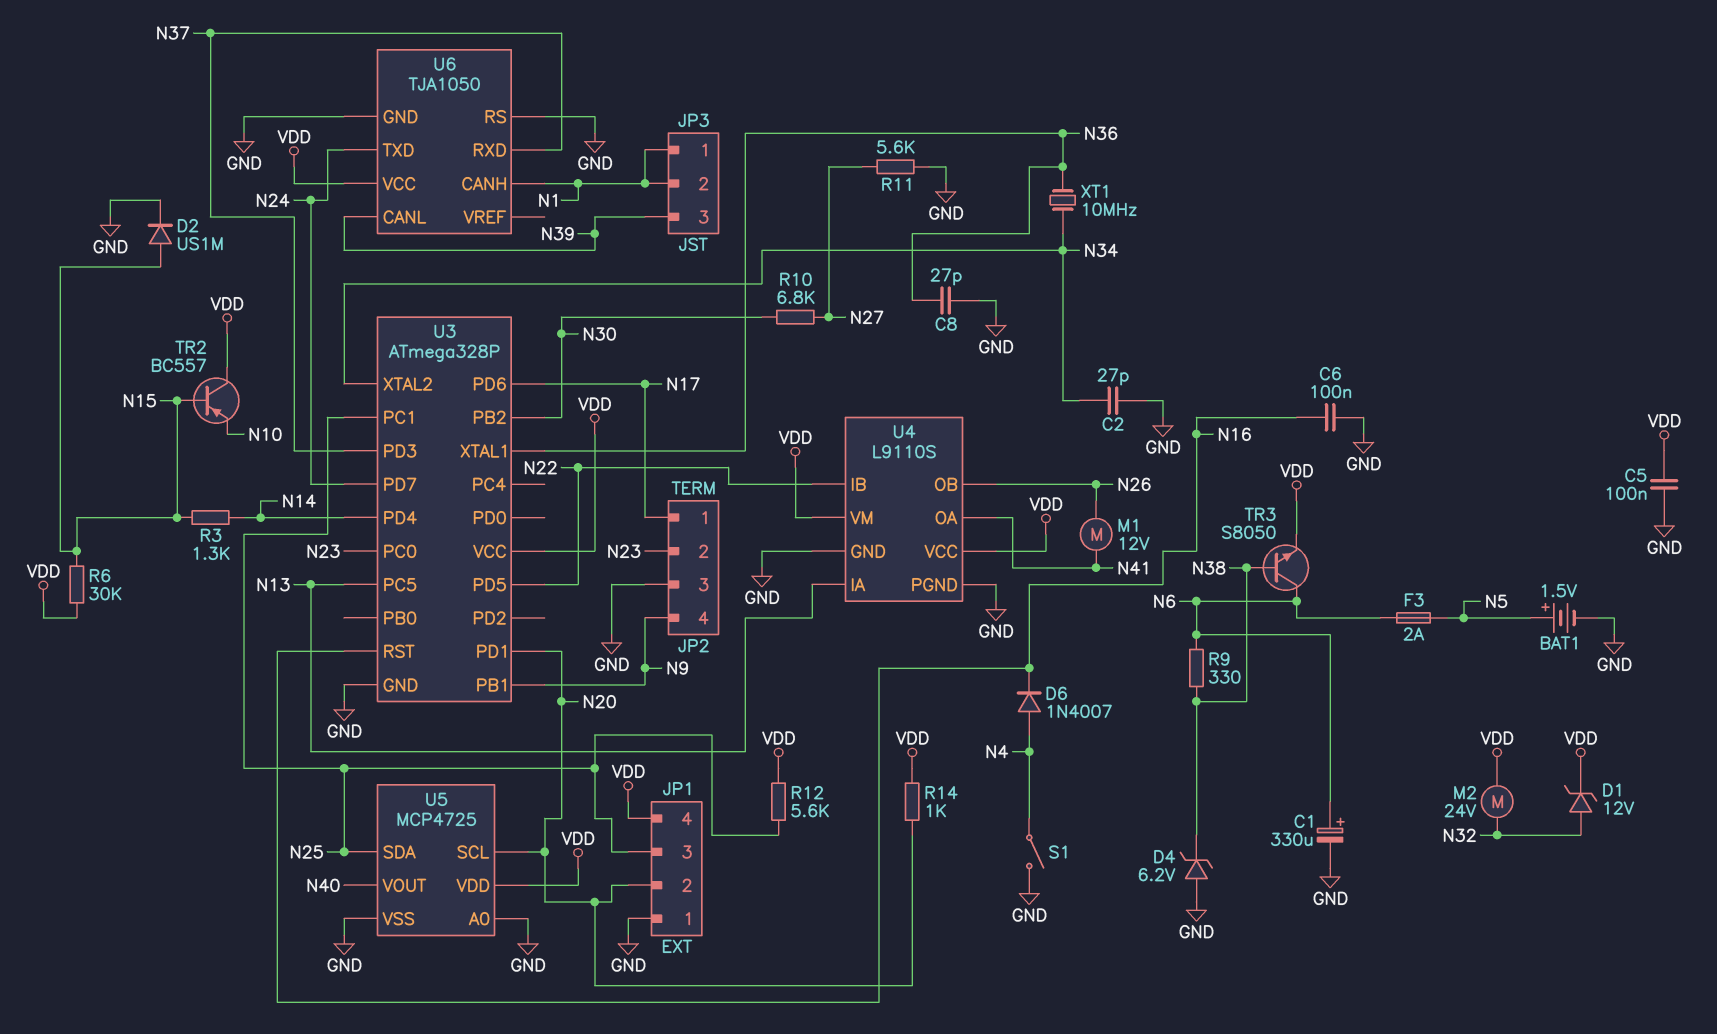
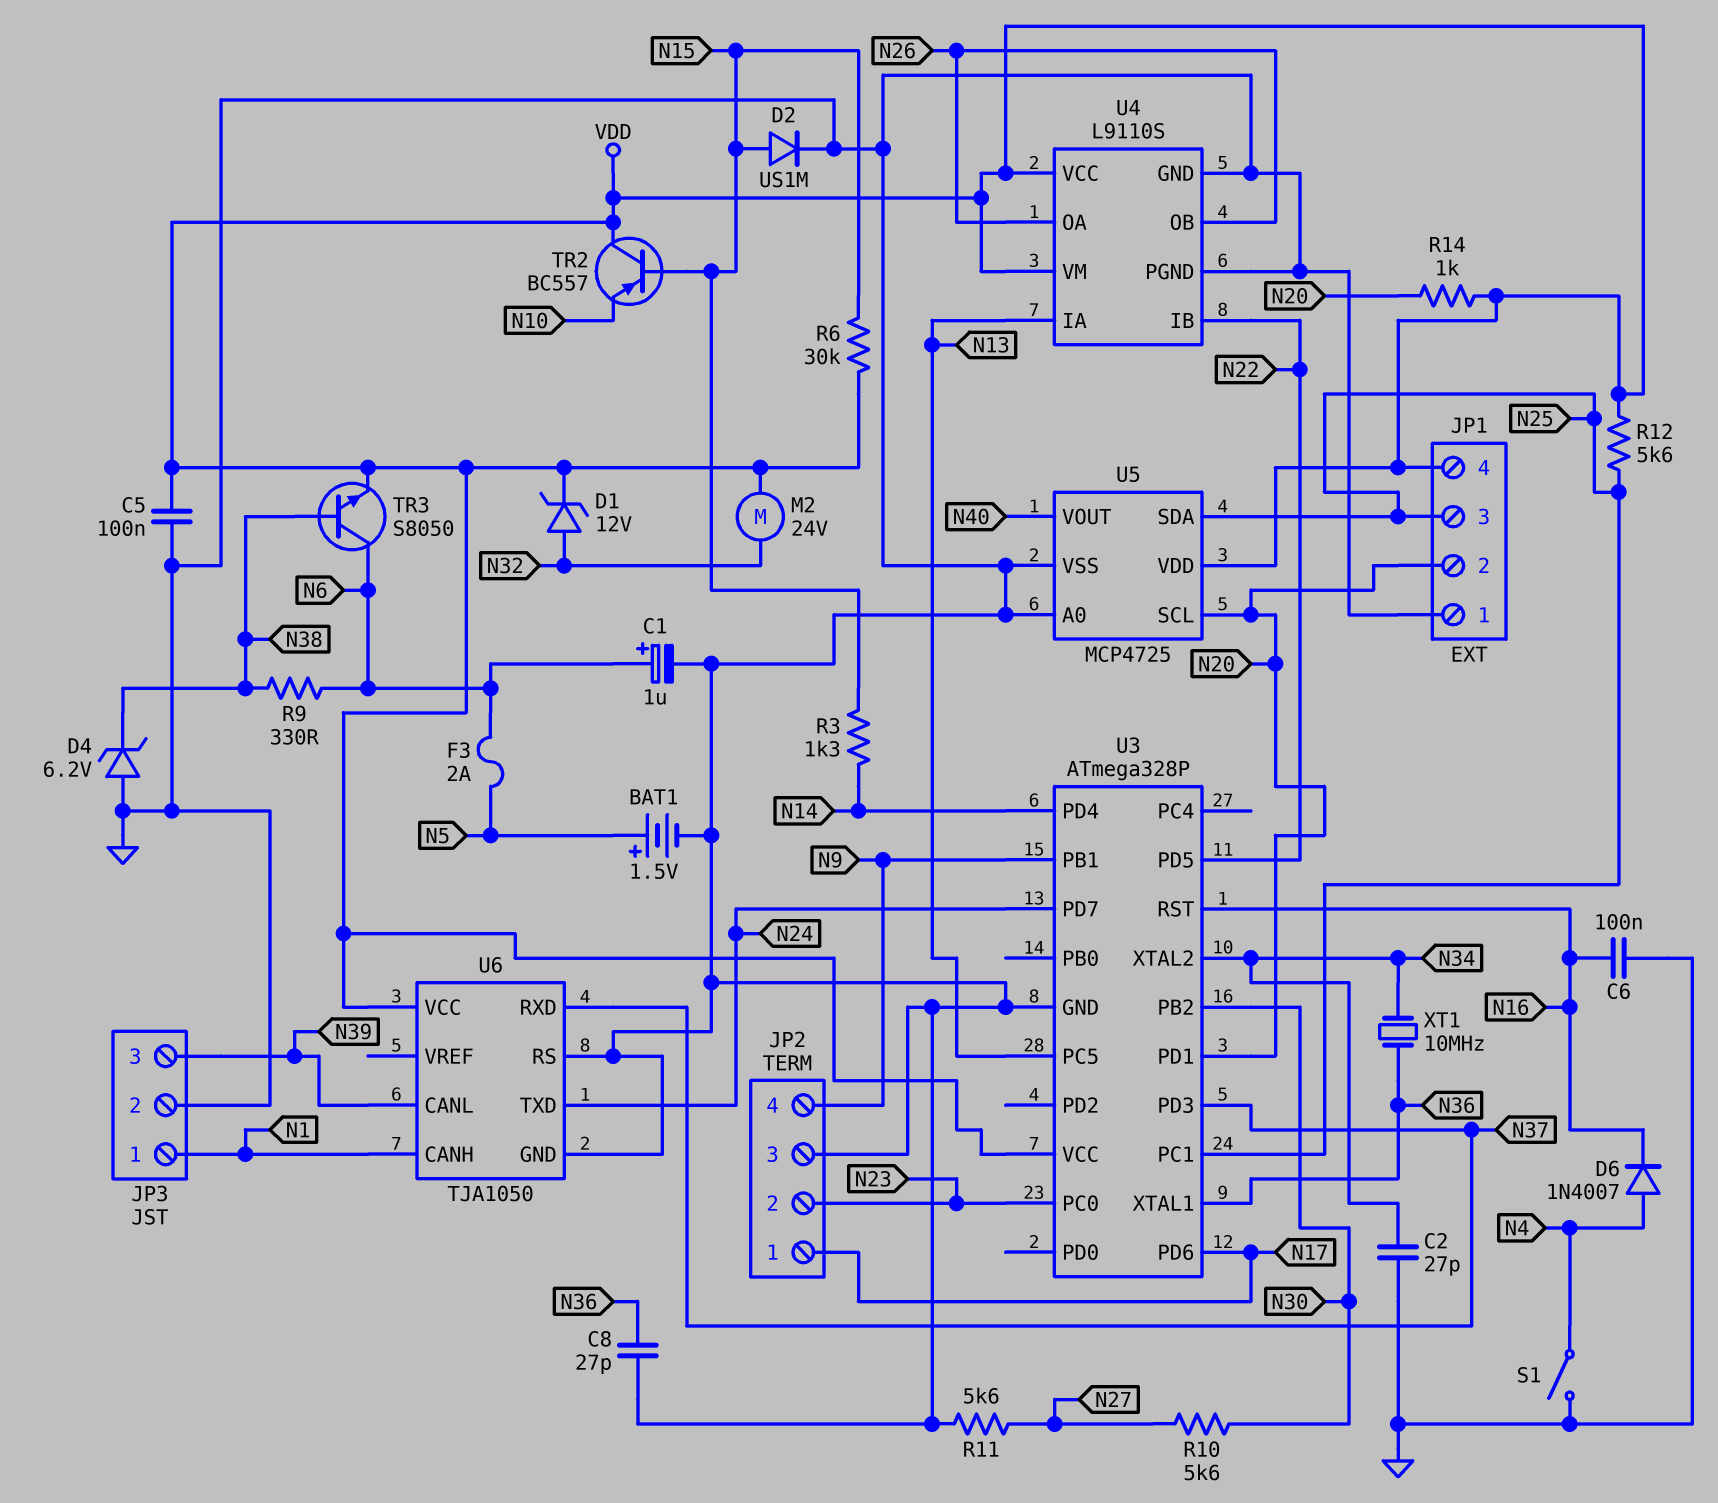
C1: 330uF (plus N6, minus GND) -> 1uF (plus N6, minus GND)
JP3 pin 2: N1 -> GND
M1: motor 12V (N26, N41) -> none
R10: 6.8k (N27, N30) -> 5.6k (N27, N30)
U4 pin OA: N41 -> N26

